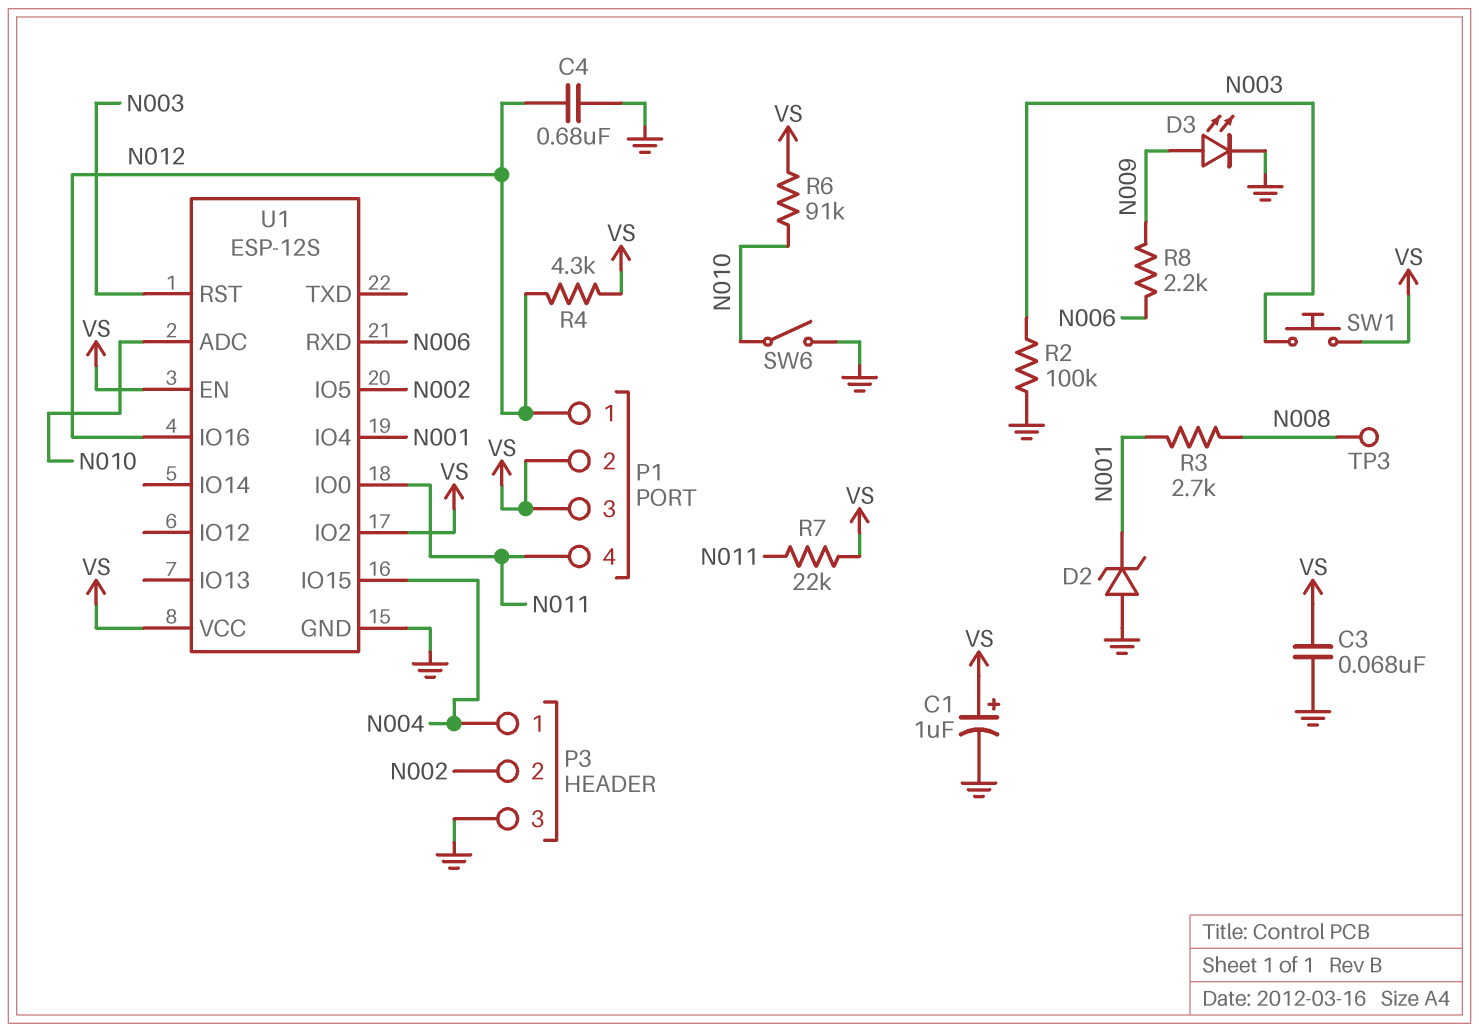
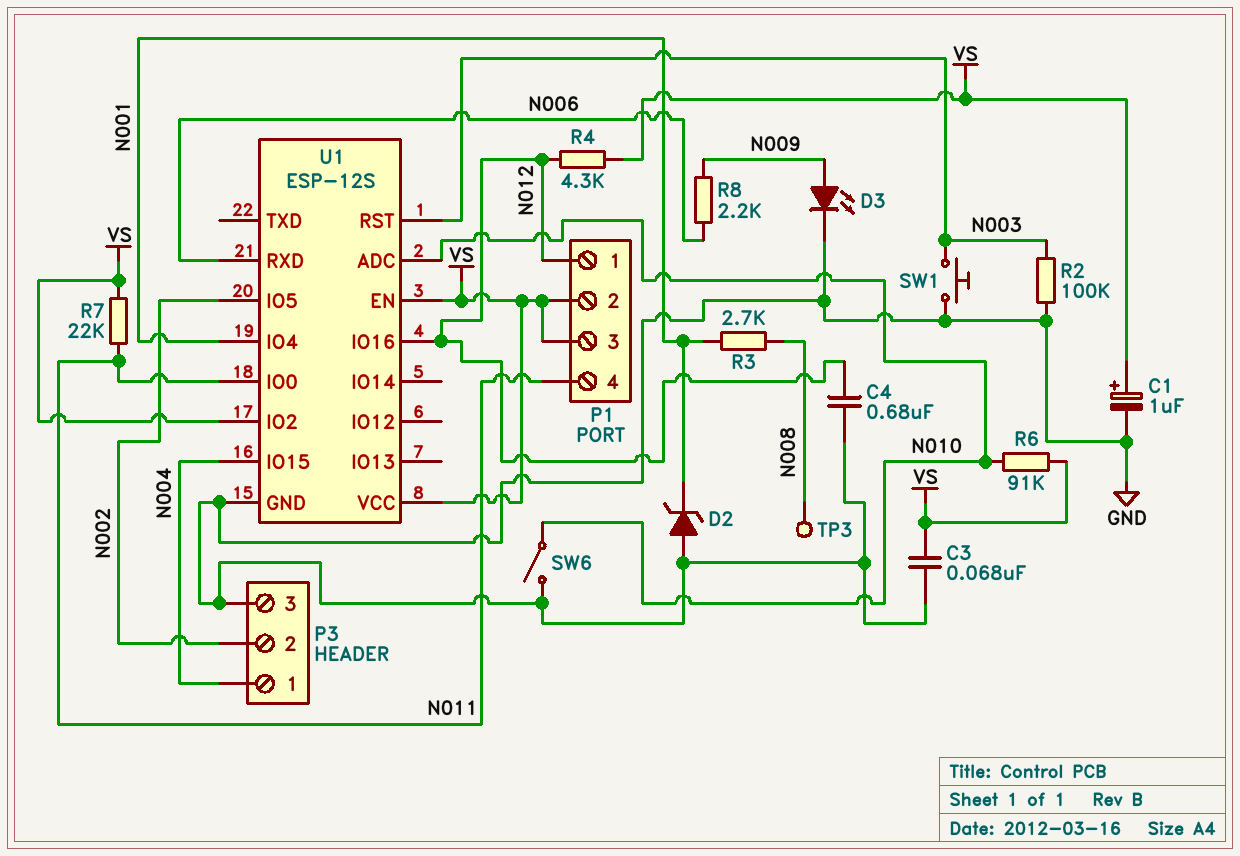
SW1: button (N003, VS) -> button (GND, N003)

